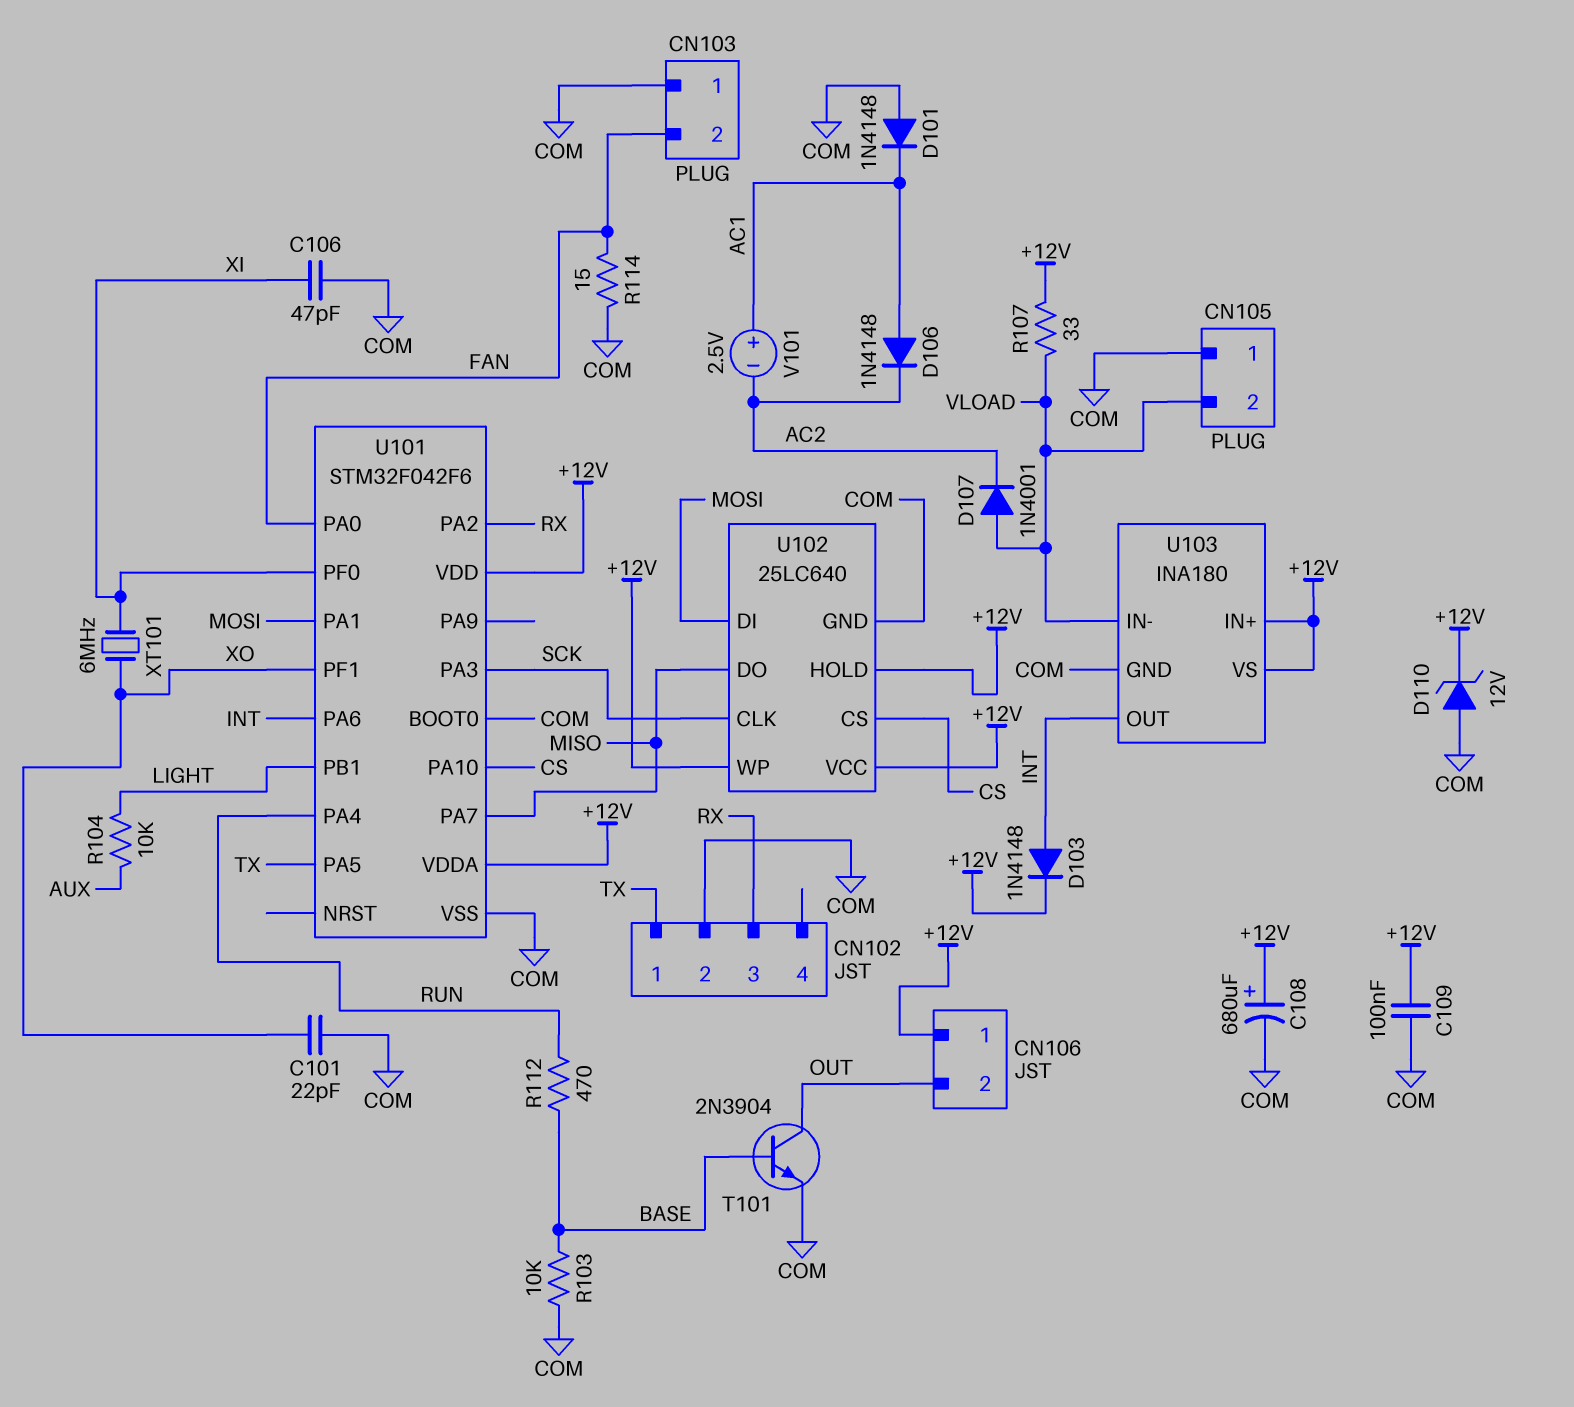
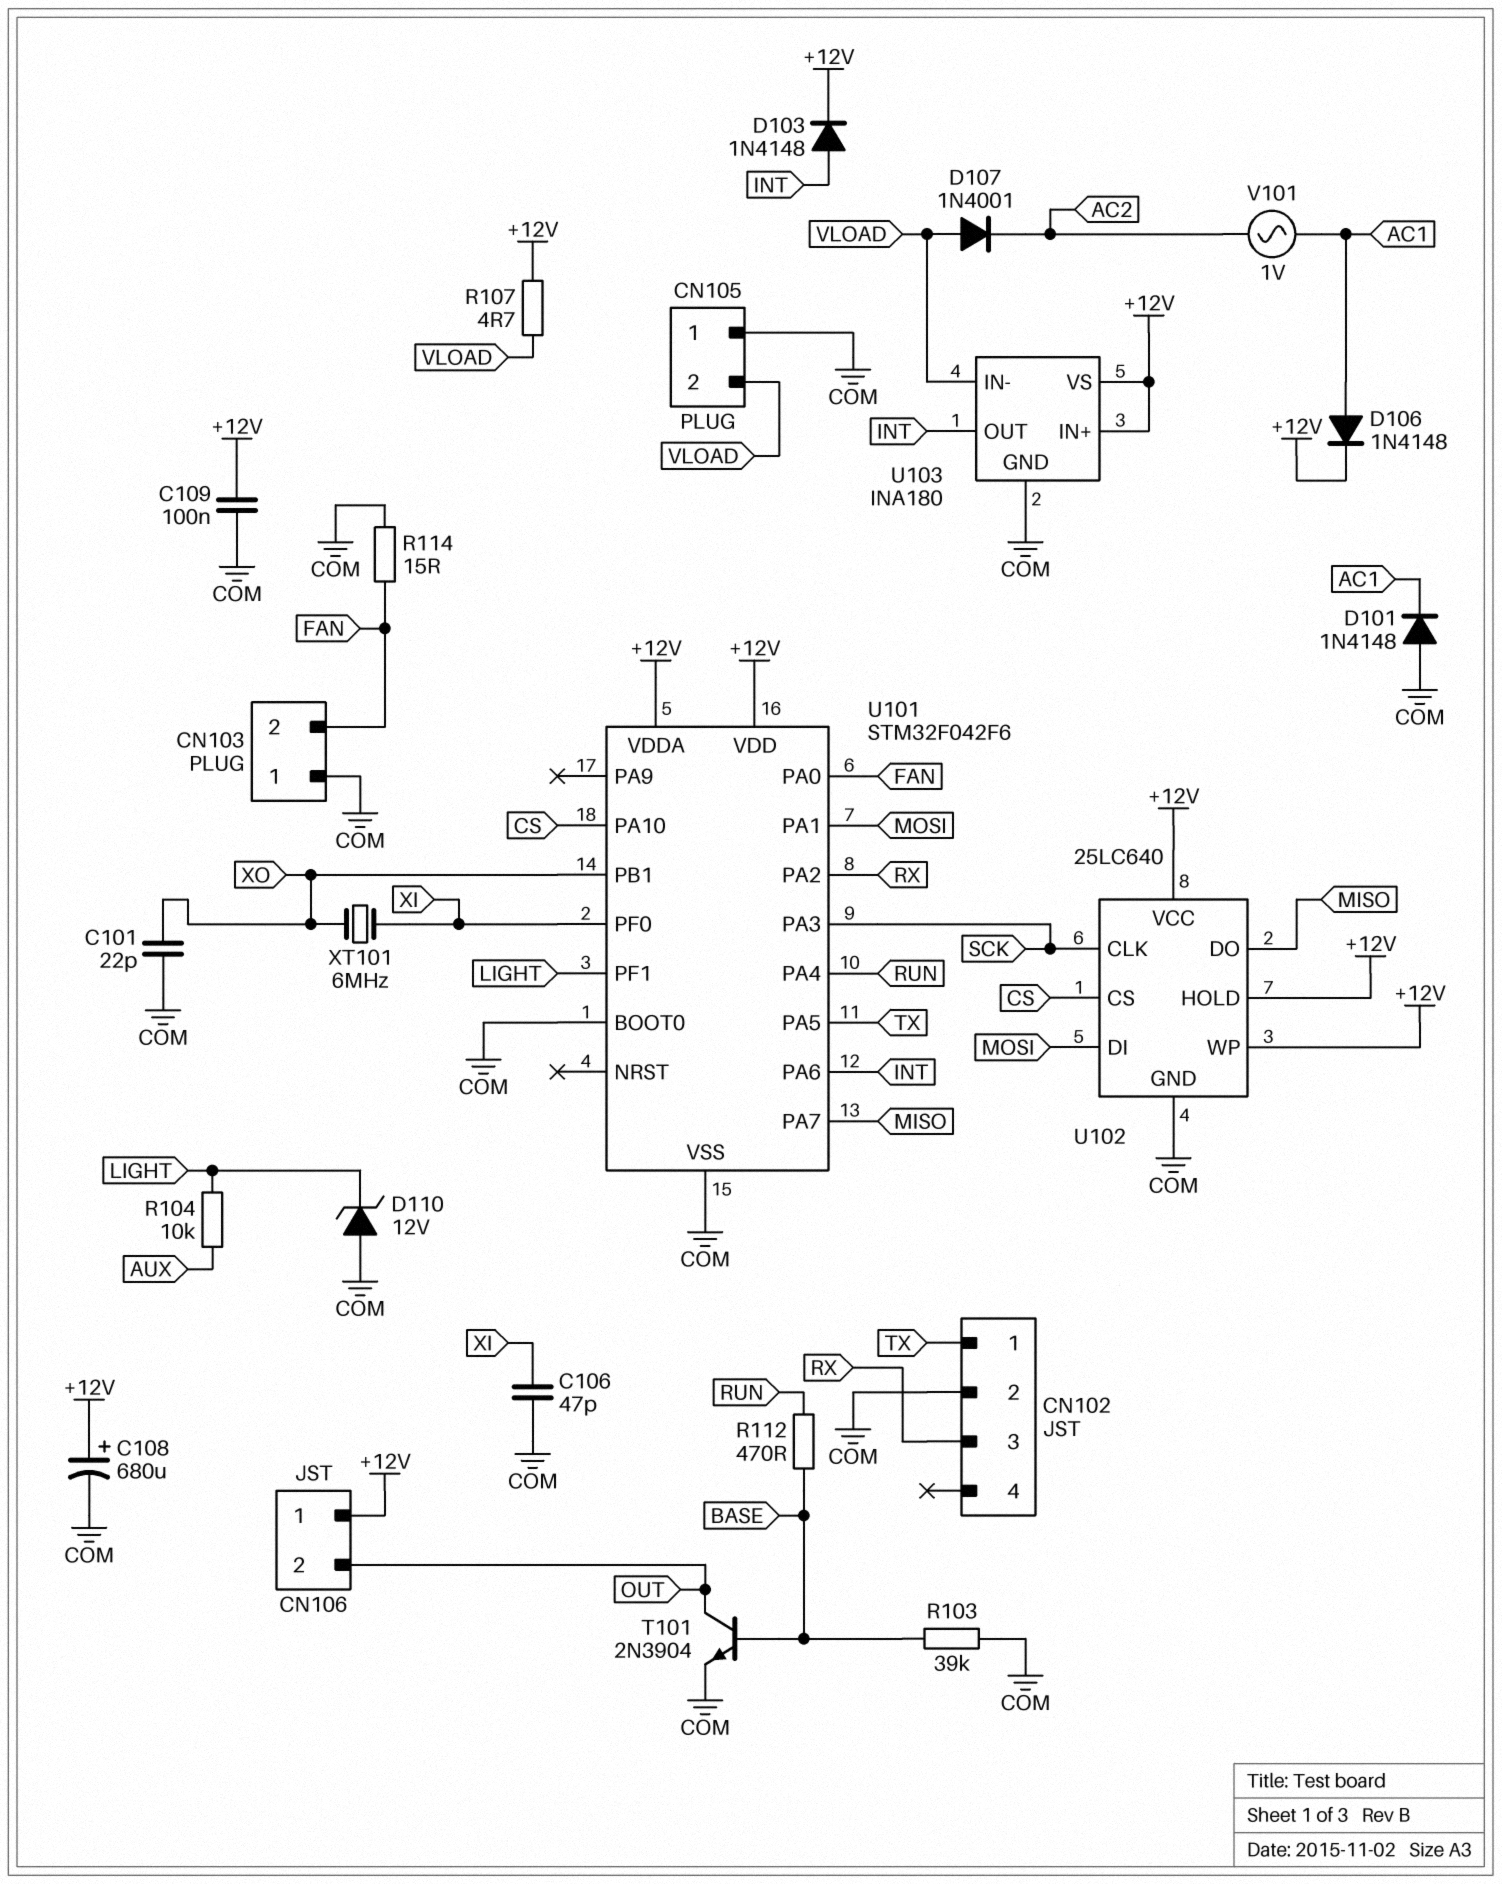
D106: diode 1N4148 (A AC1, K AC2) -> diode 1N4148 (A AC1, K +12V)
D110: zener 12V (A COM, K +12V) -> zener 12V (A COM, K LIGHT)
R103: 10k (BASE, COM) -> 39k (BASE, COM)
R107: 33 (+12V, VLOAD) -> 4.7 (+12V, VLOAD)
U101 pin PB1: LIGHT -> XO
U101 pin PF1: XO -> LIGHT
V101: 2.5V (plus AC1, minus AC2) -> AC 1V (AC1, AC2)

